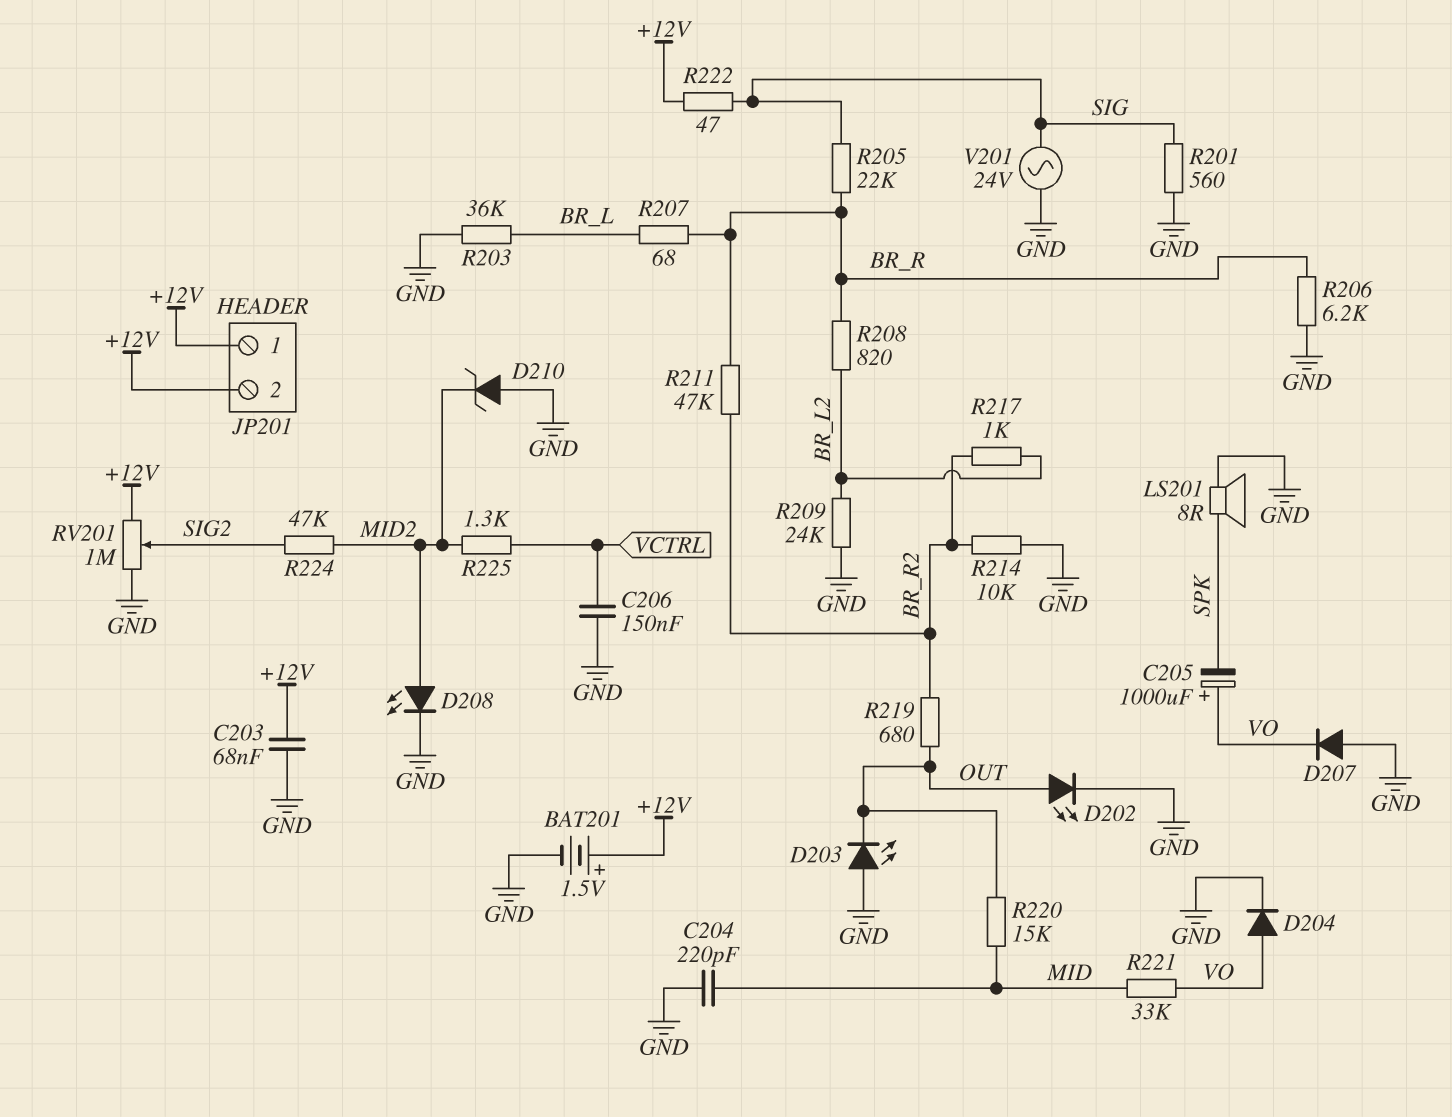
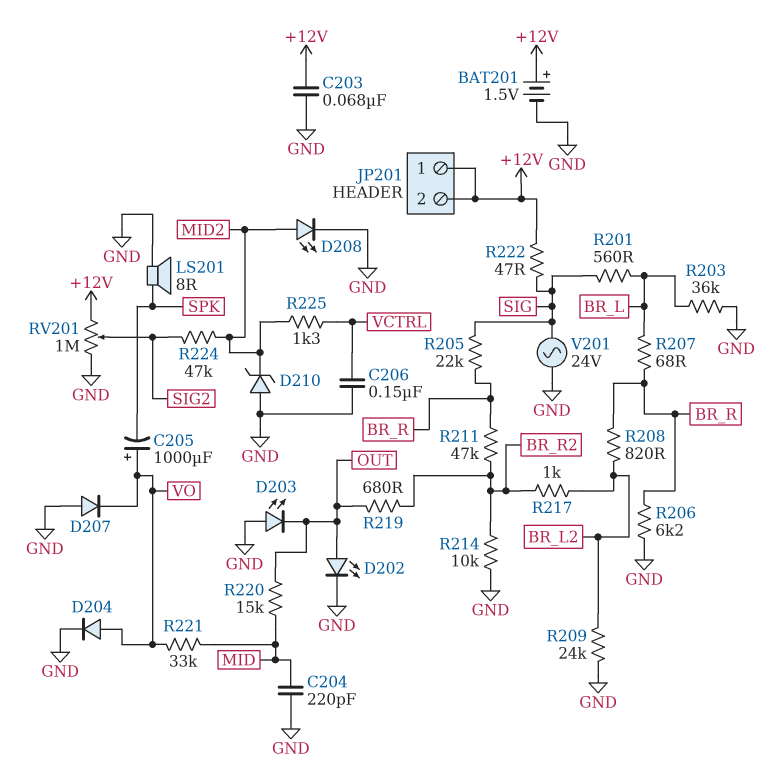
R201: 560 (GND, SIG) -> 560 (BR_L, SIG)

